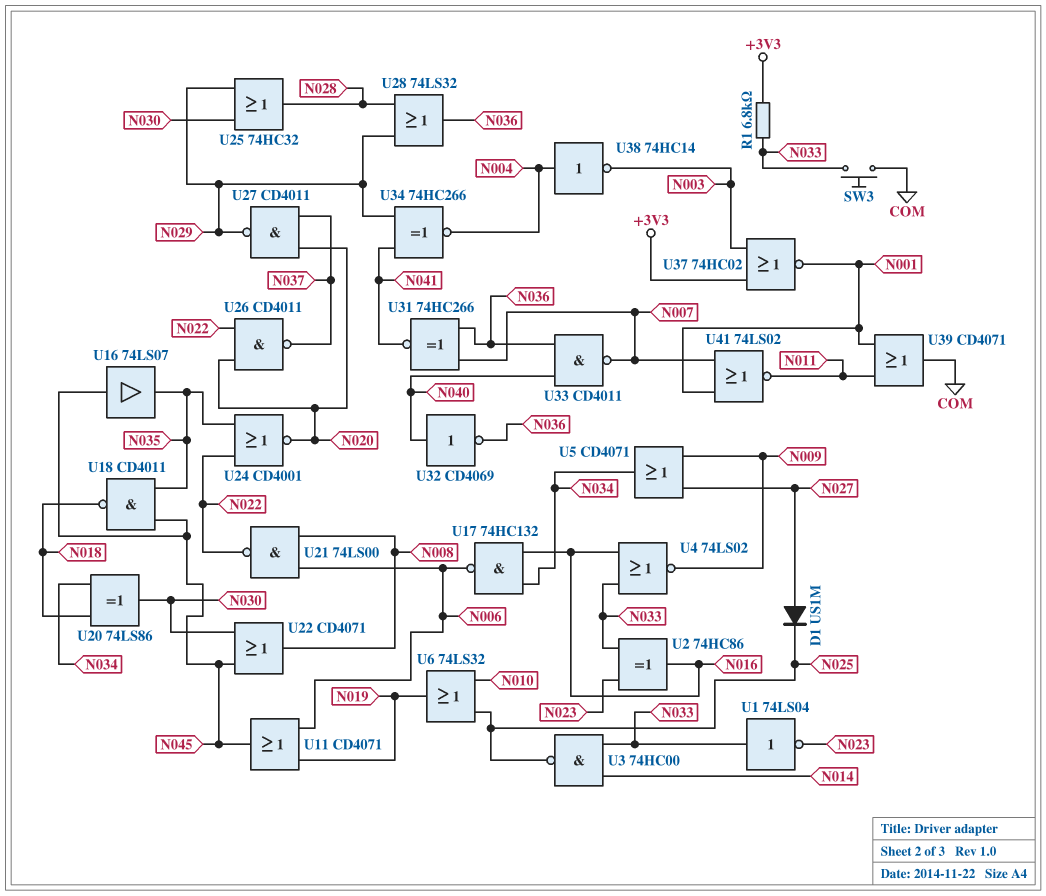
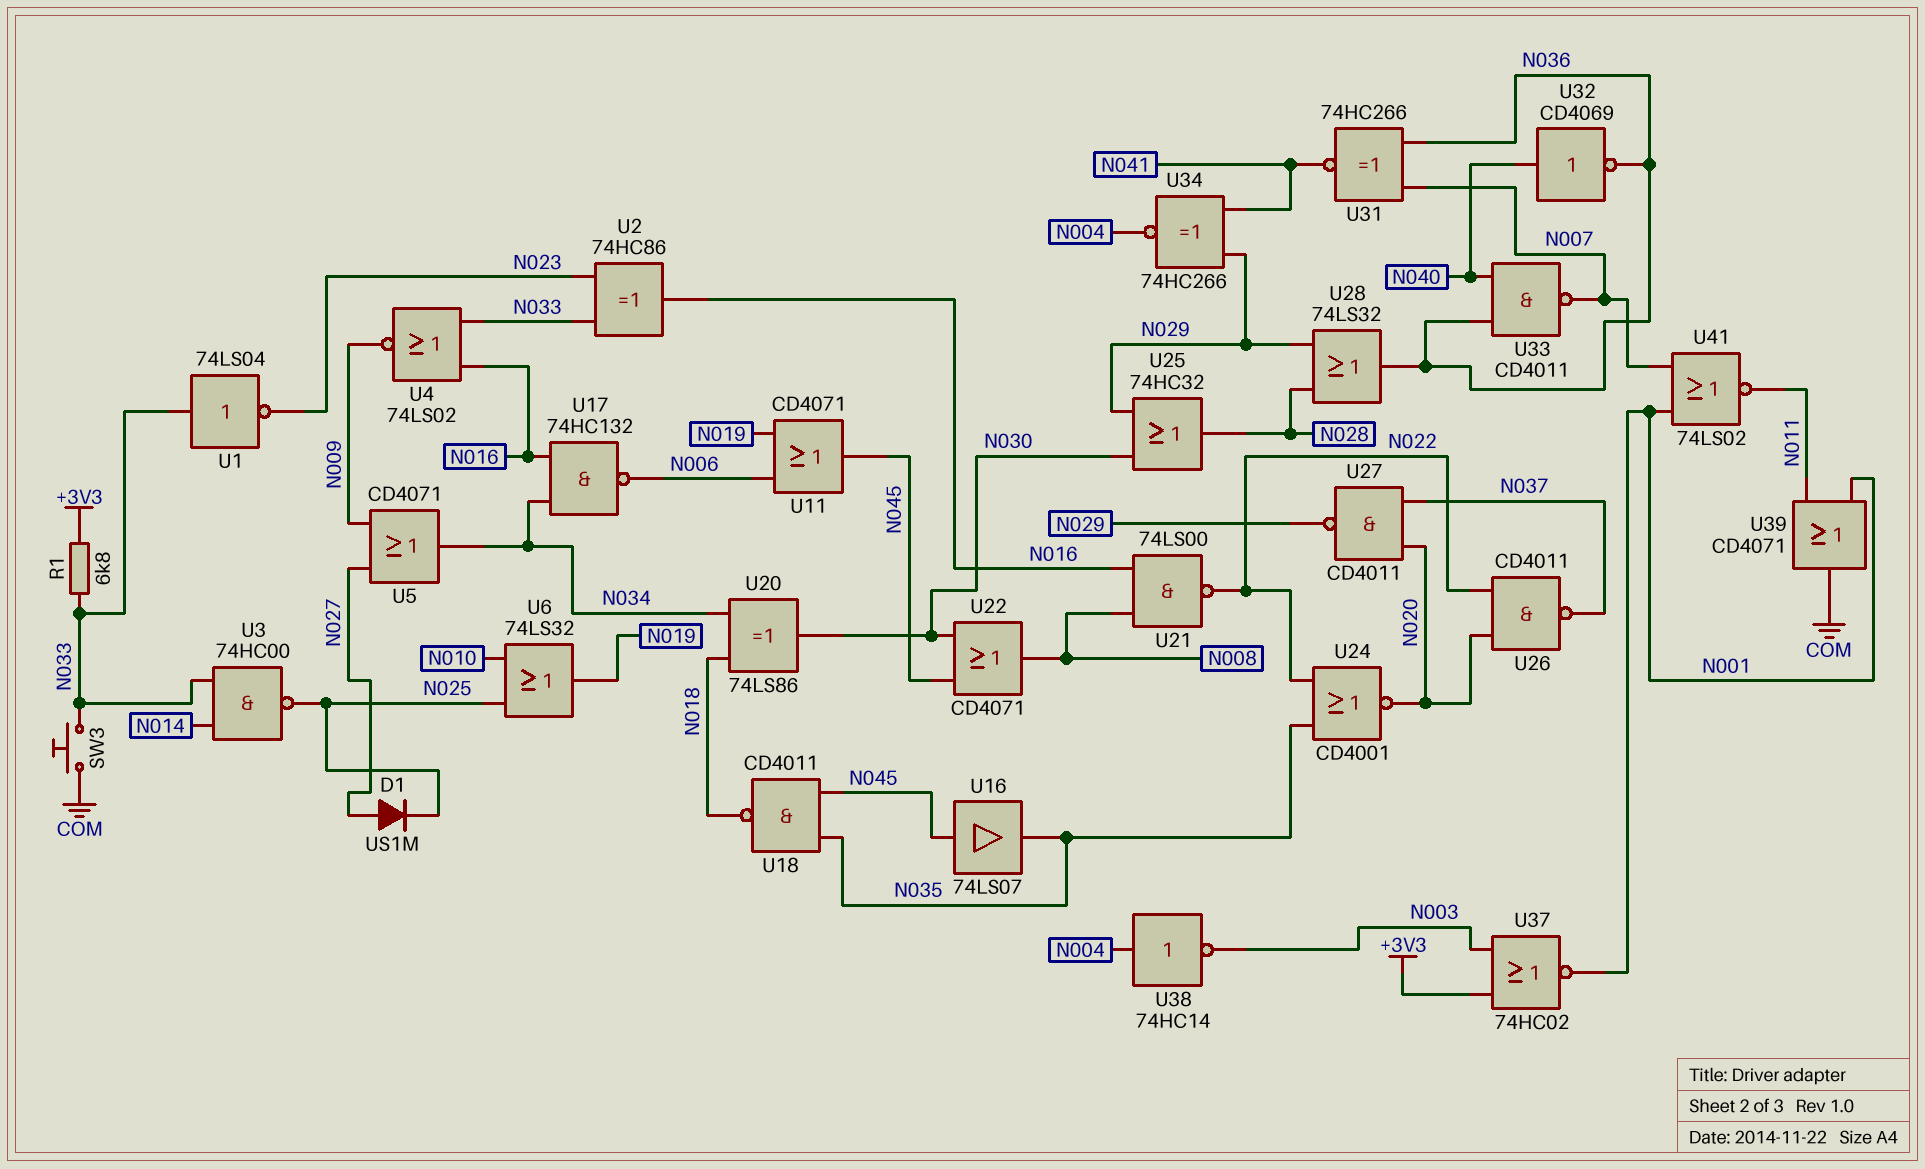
U21: NAND 74LS00 (in N006, in N008, out N022) -> NAND 74LS00 (in N008, in N016, out N022)

